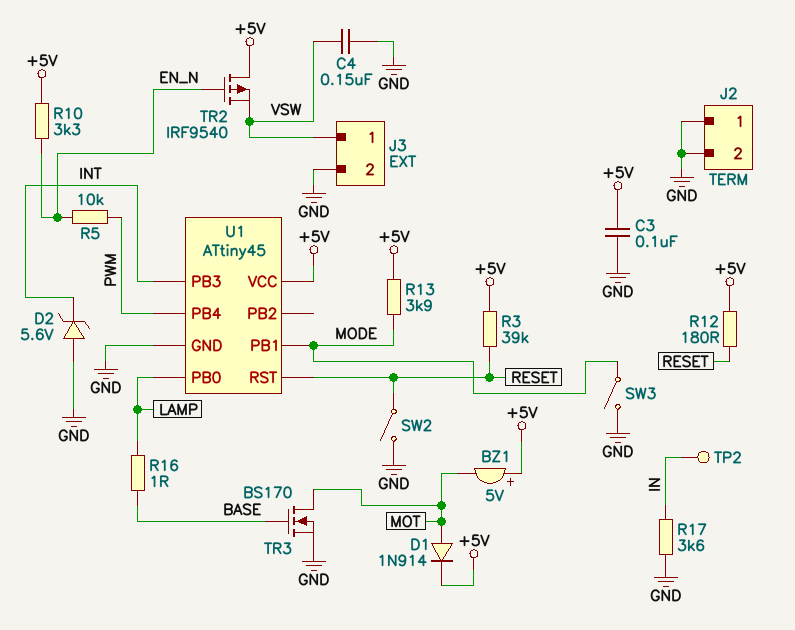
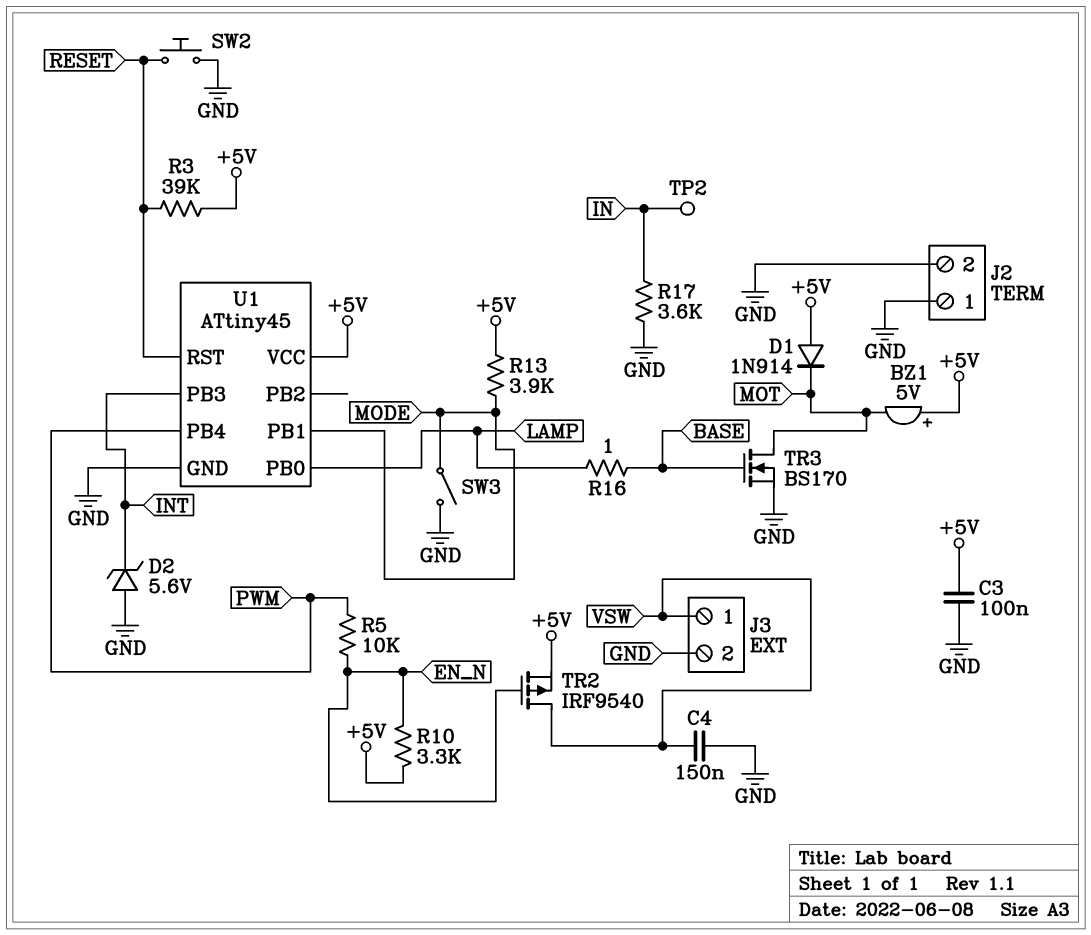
D1: diode 1N914 (A MOT, K +5V) -> diode 1N914 (A +5V, K MOT)
R12: 180 (+5V, RESET) -> none
SW2: switch (GND, RESET) -> button (GND, RESET)
TR2: PMOS IRF9540 (G EN_N, D +5V, S VSW) -> PMOS IRF9540 (G EN_N, D VSW, S +5V)

